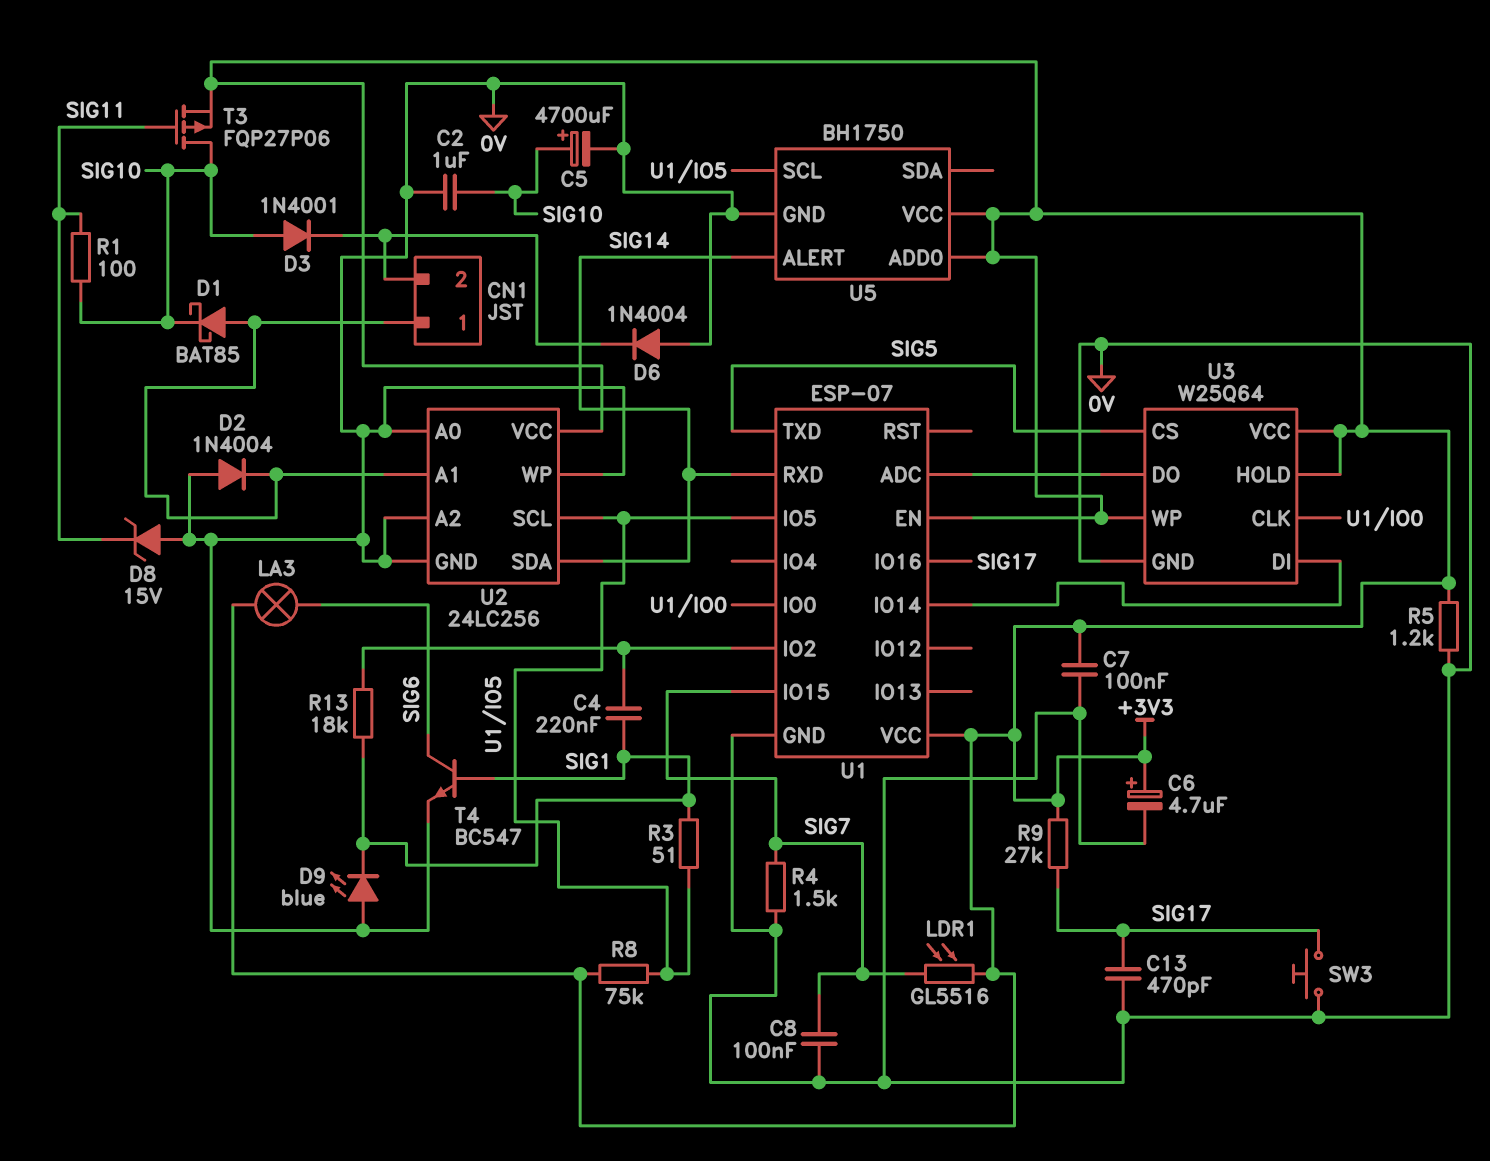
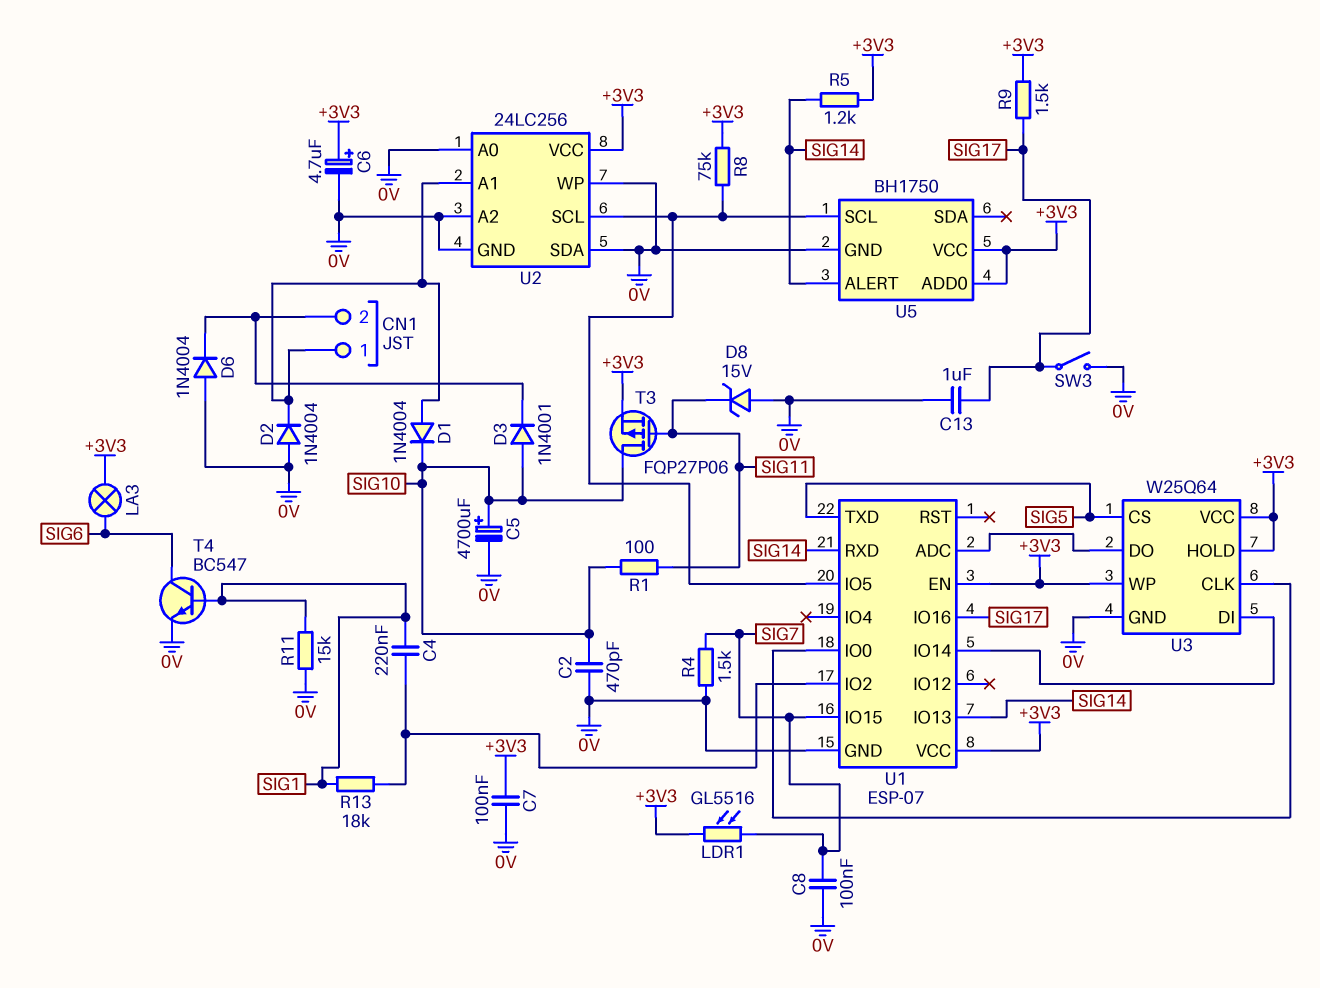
C2: 1uF (0V, SIG10) -> 470pF (0V, SIG10)
C13: 470pF (0V, SIG17) -> 1uF (0V, SIG17)
D1: schottky BAT85 (A CN1/1, K SIG10) -> diode 1N4004 (A CN1/1, K SIG10)
D9: LED blue (A 0V, K SIG1) -> none
R3: 51 (SIG1, U1/IO5) -> none
R5: 1.2k (+3V3, 0V) -> 1.2k (+3V3, SIG14)
R9: 27k (+3V3, SIG17) -> 1.5k (+3V3, SIG17)
R11: none -> 15k (0V, SIG1)
SW3: button (0V, SIG17) -> switch (0V, SIG17)
U1 pin IO13: none -> SIG14
U2 pin SDA: SIG14 -> 0V

